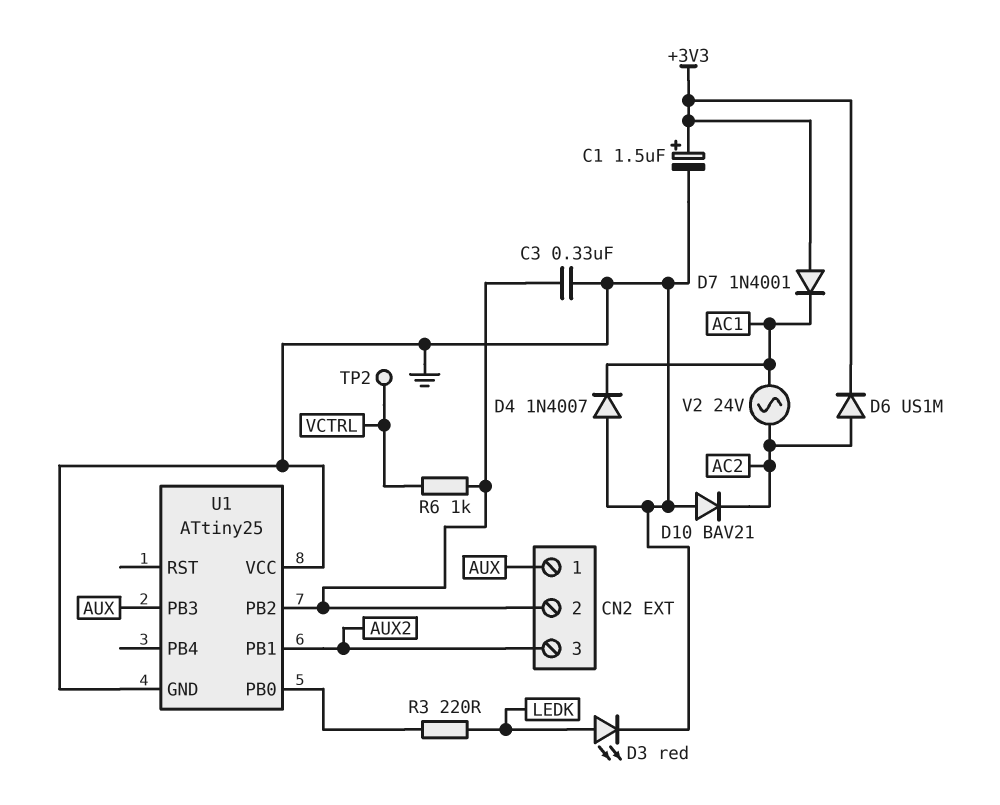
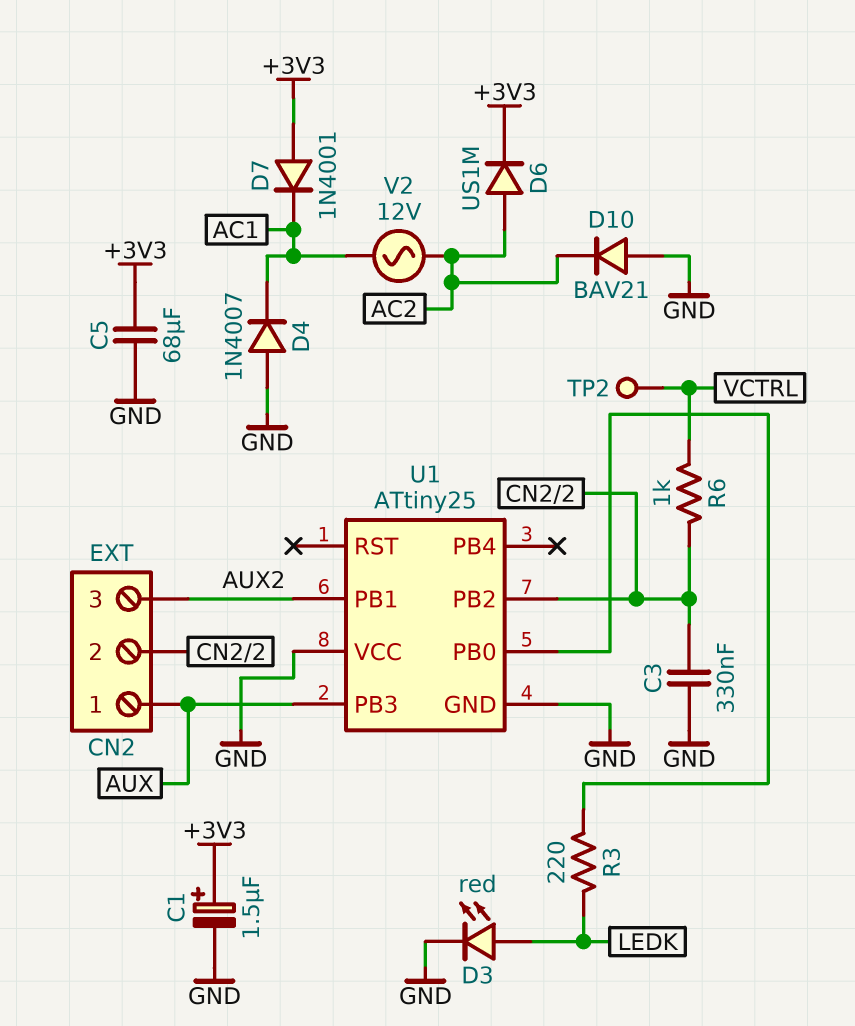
C5: none -> 68uF (+3V3, GND)
V2: AC 24V (AC1, AC2) -> AC 12V (AC1, AC2)

